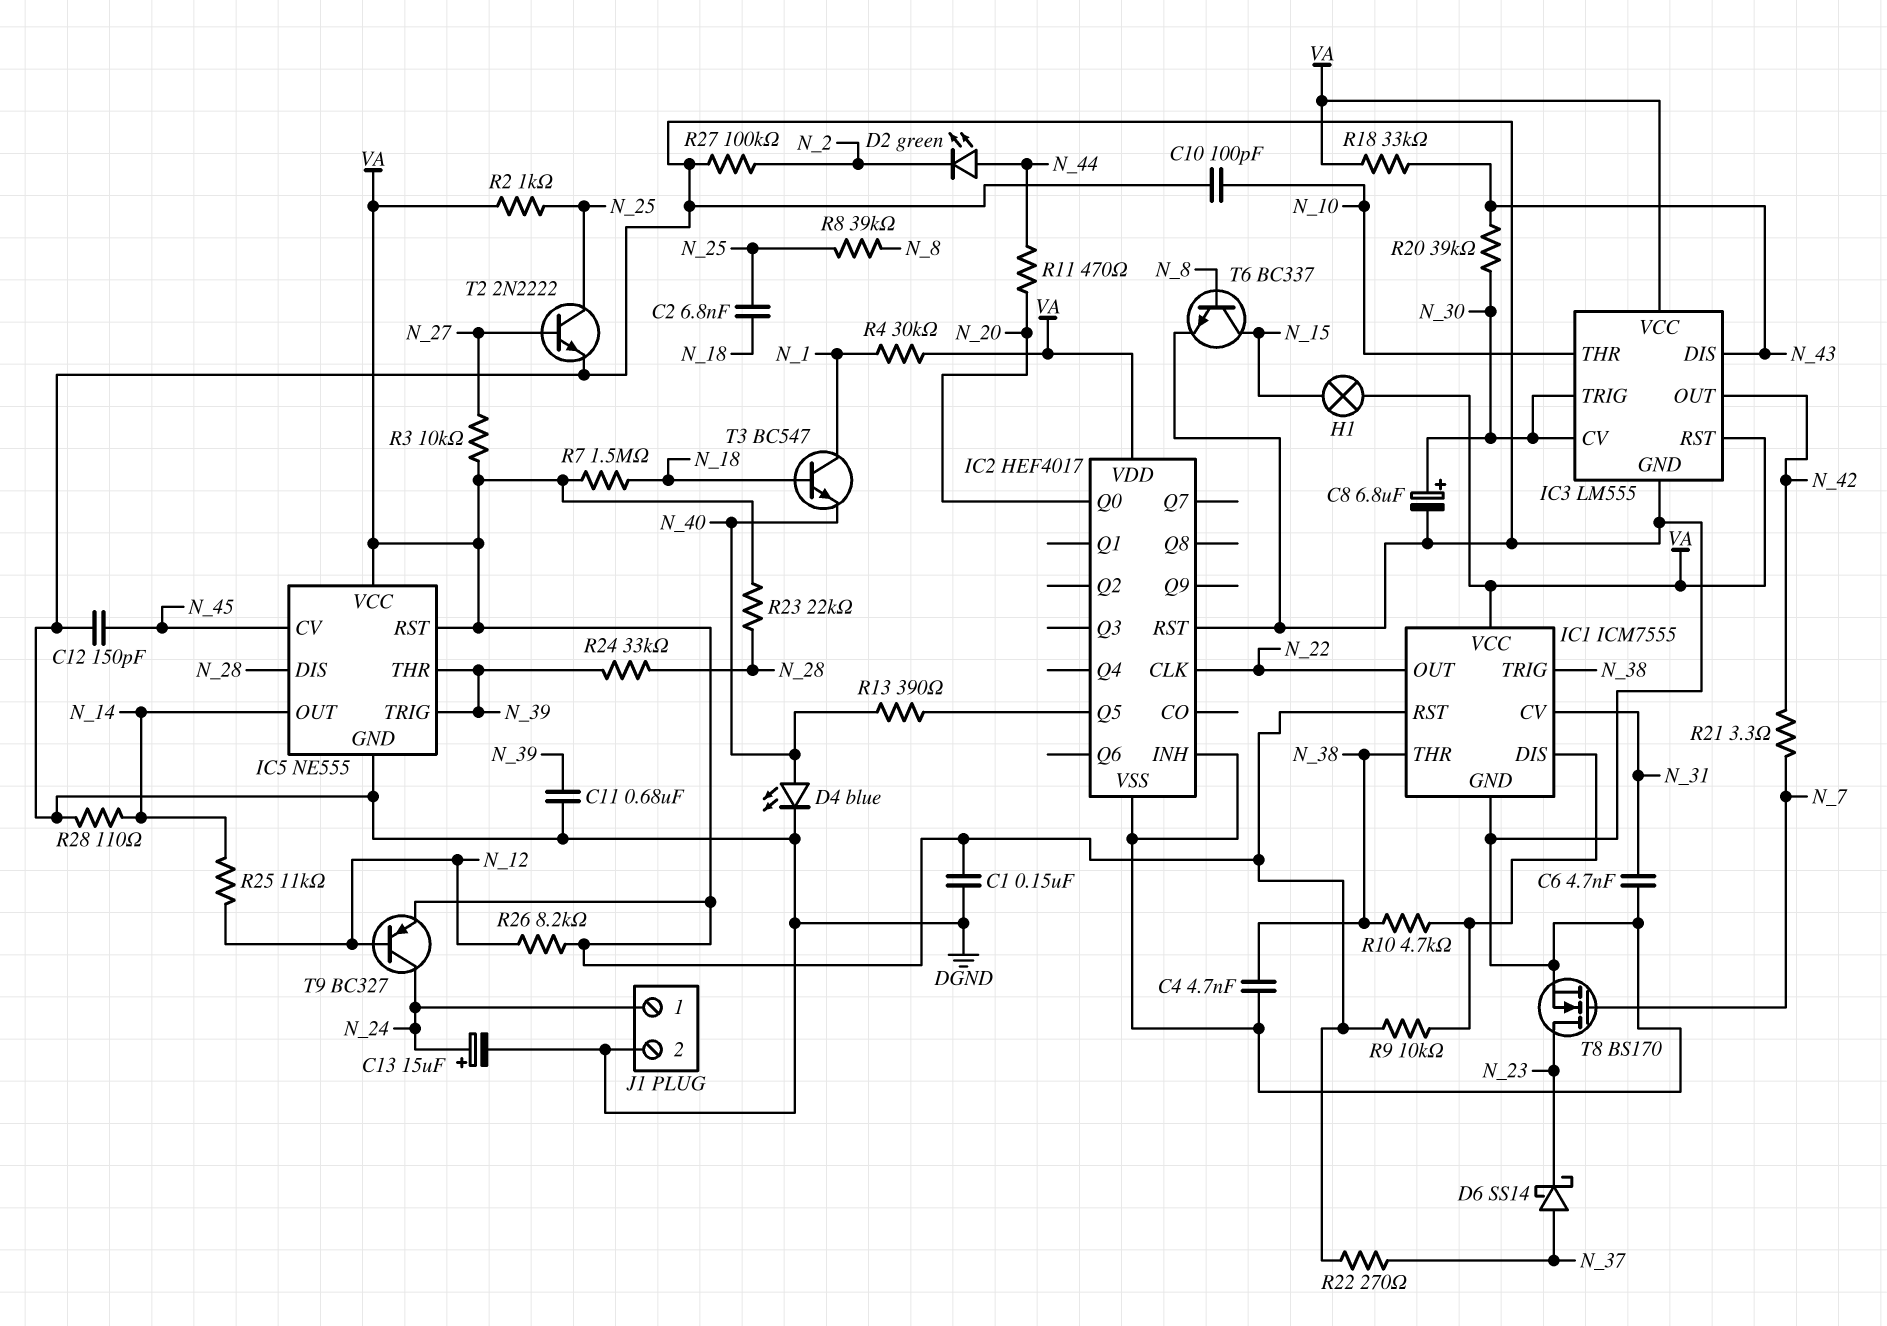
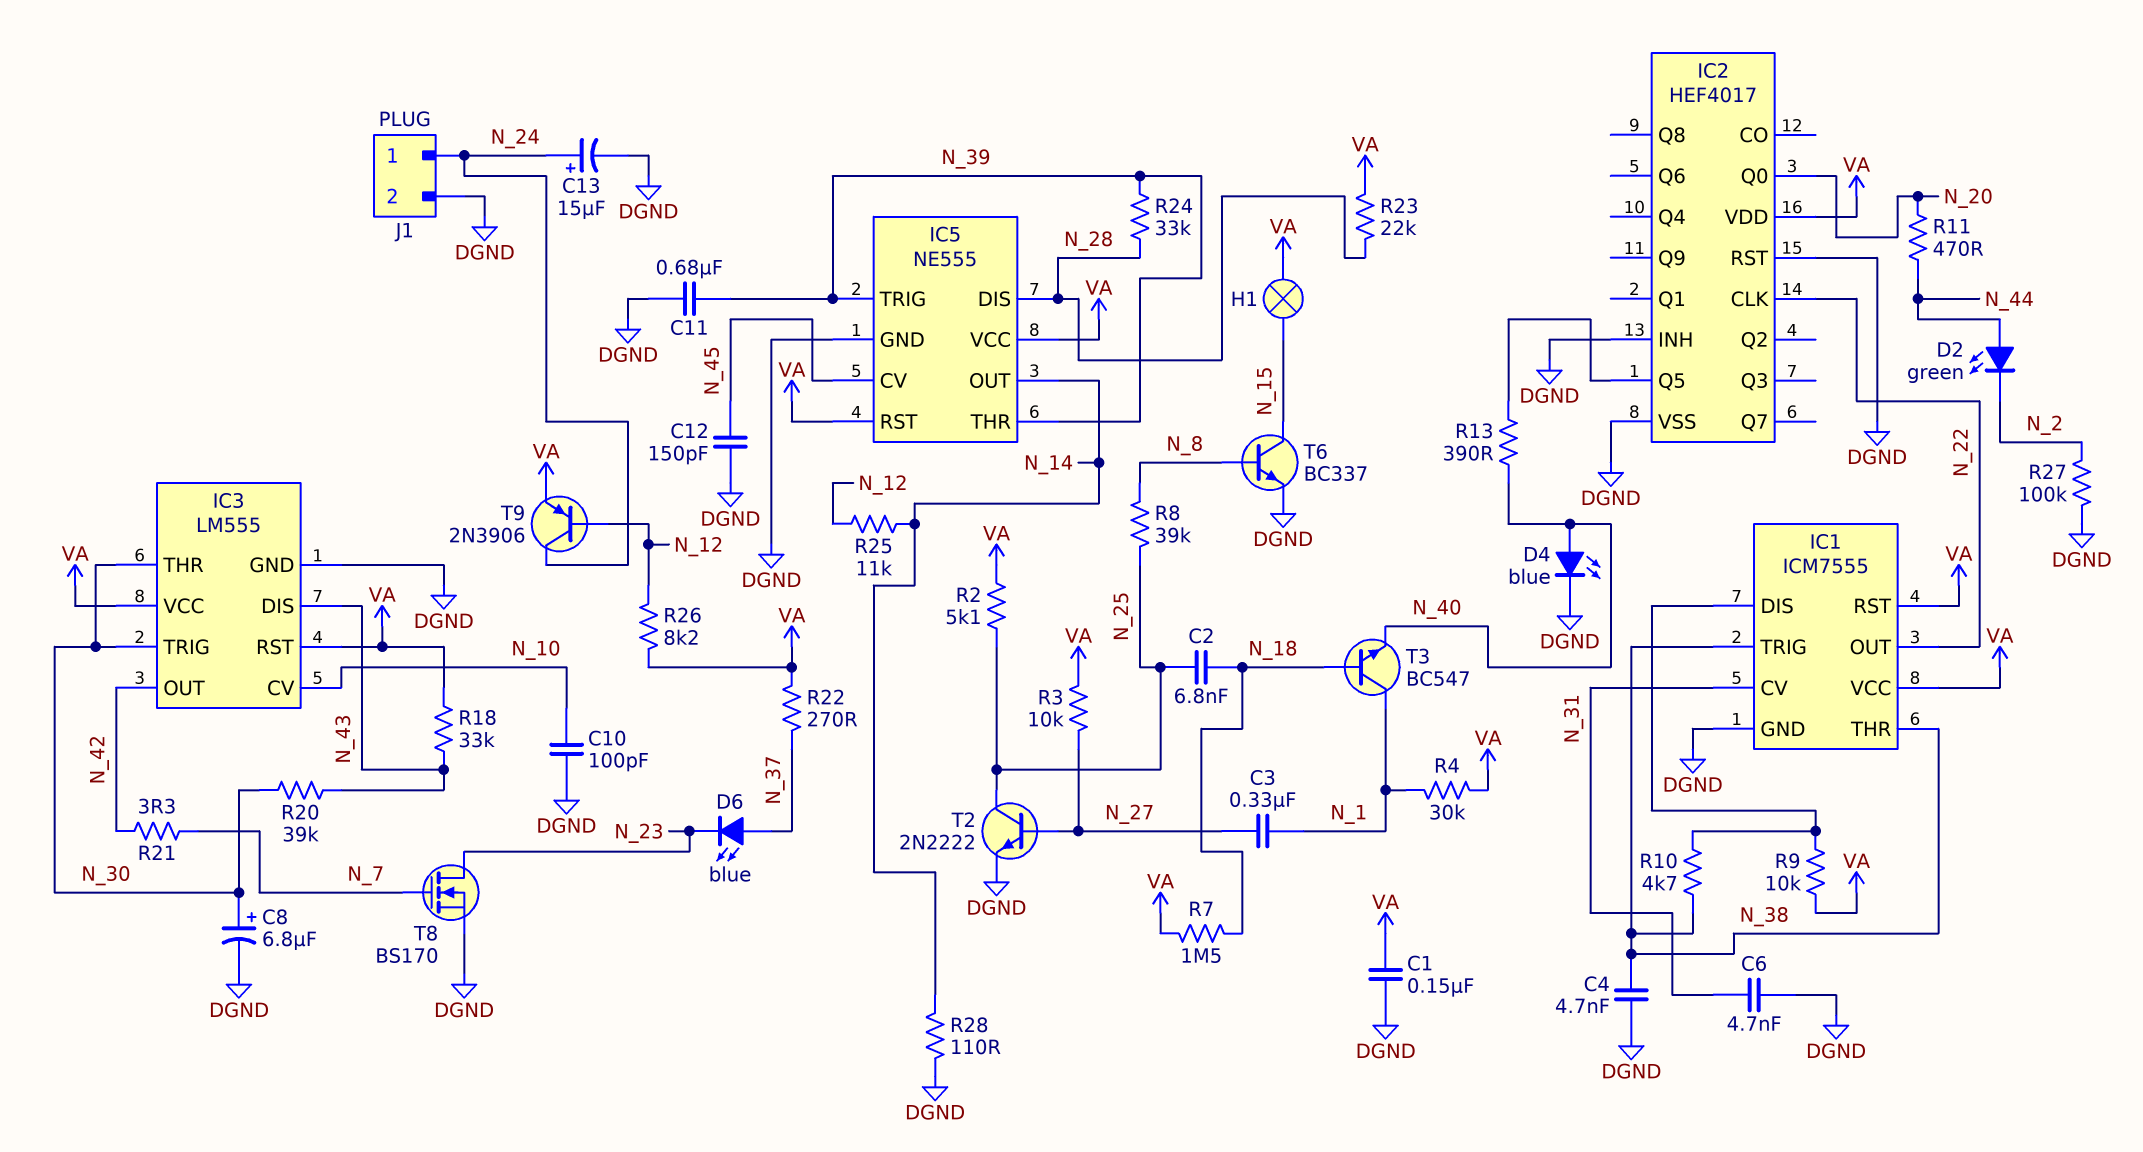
C3: none -> 330nF (N_1, N_27)
D6: schottky SS14 (A N_37, K N_23) -> LED blue (A N_37, K N_23)
IC3 pin CV: N_30 -> N_10
IC3 pin THR: N_10 -> N_30
R2: 1k (N_25, VA) -> 5.1k (N_25, VA)
T9: PNP BC327 (B N_12, C N_24, E VA) -> PNP 2N3906 (B N_12, C N_24, E VA)

